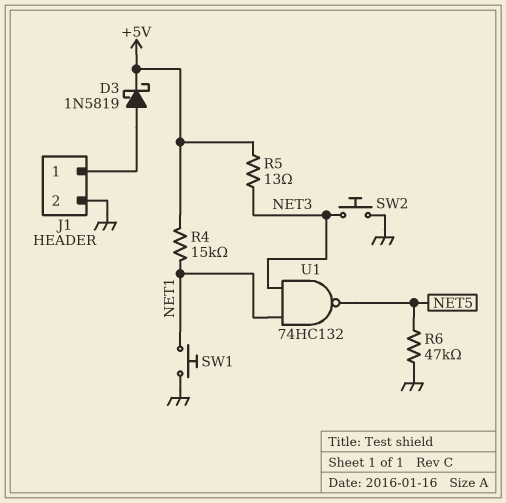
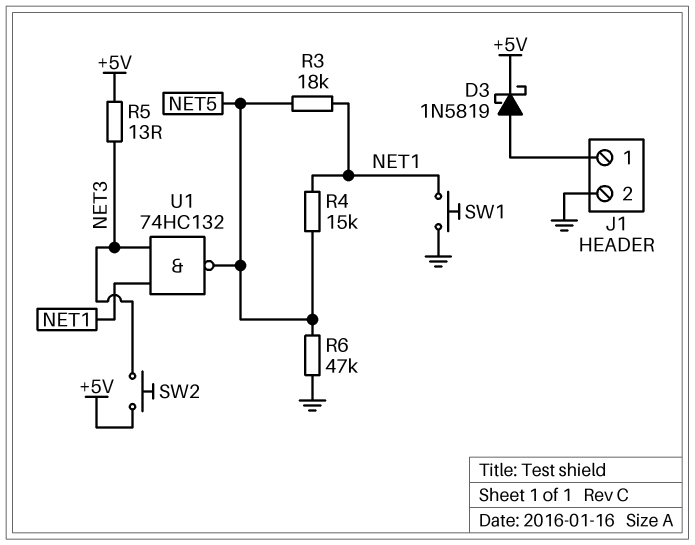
R3: none -> 18k (NET1, NET5)
R4: 15k (+5V, NET1) -> 15k (NET1, NET5)
SW2: button (GND, NET3) -> button (+5V, NET3)

